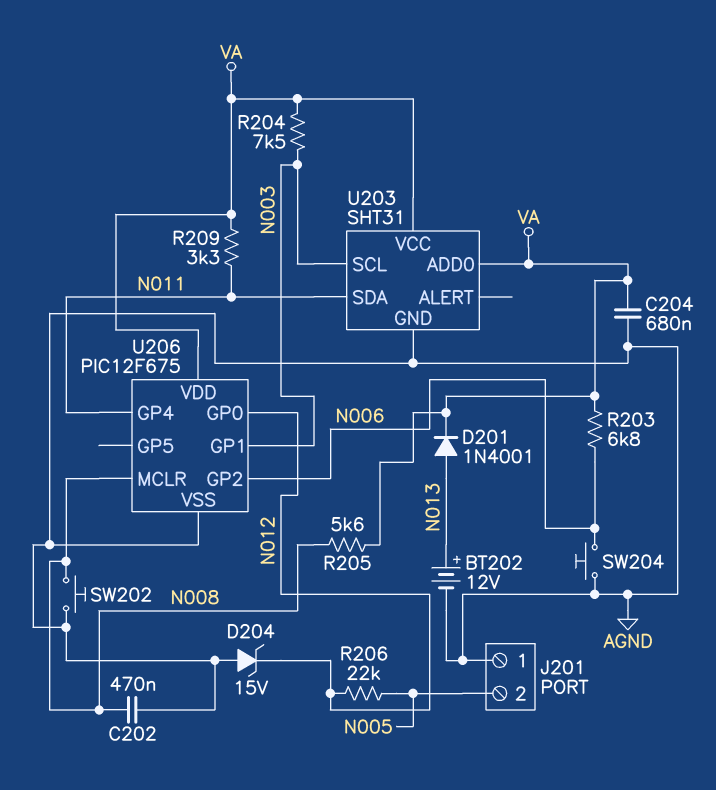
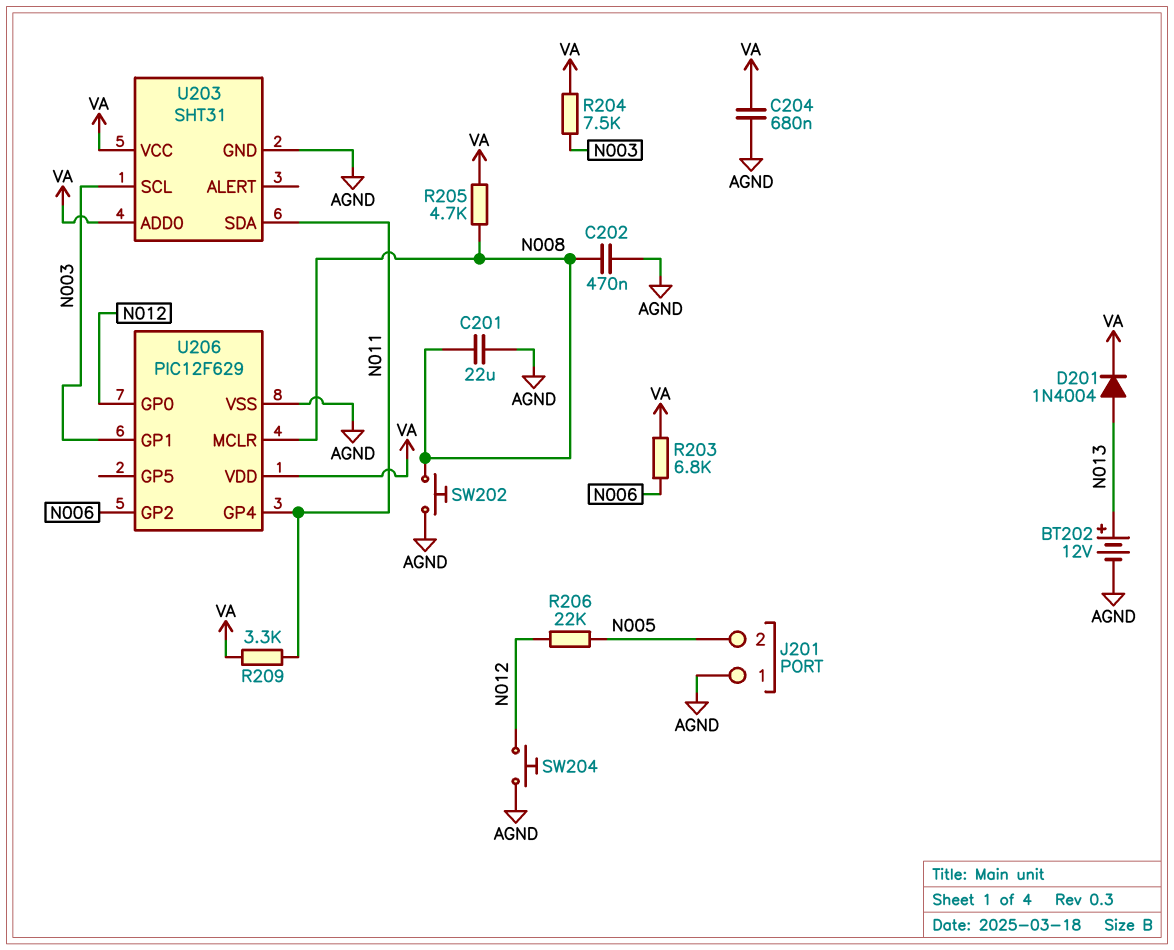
C201: none -> 22uF (AGND, N008)
D201: diode 1N4001 (A N013, K VA) -> diode 1N4004 (A N013, K VA)
D204: zener 15V (A AGND, K N012) -> none
R205: 5.6k (N008, VA) -> 4.7k (N008, VA)
SW204: button (AGND, N006) -> button (AGND, N012)
U206: PIC12F675 -> PIC12F629

